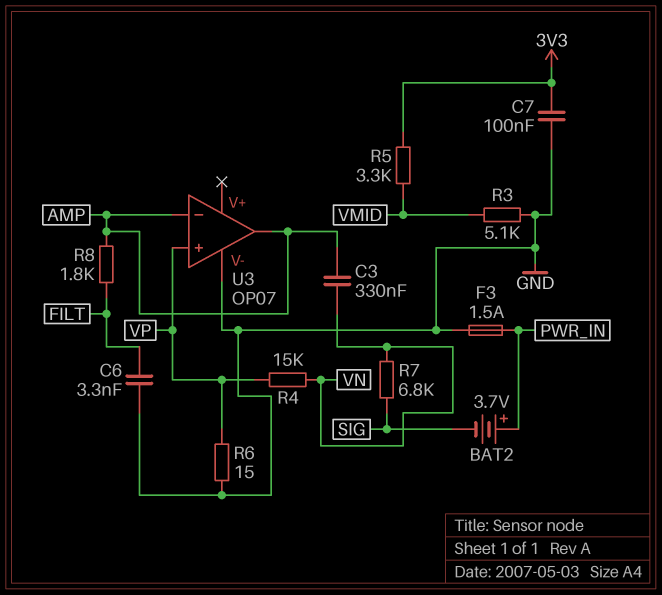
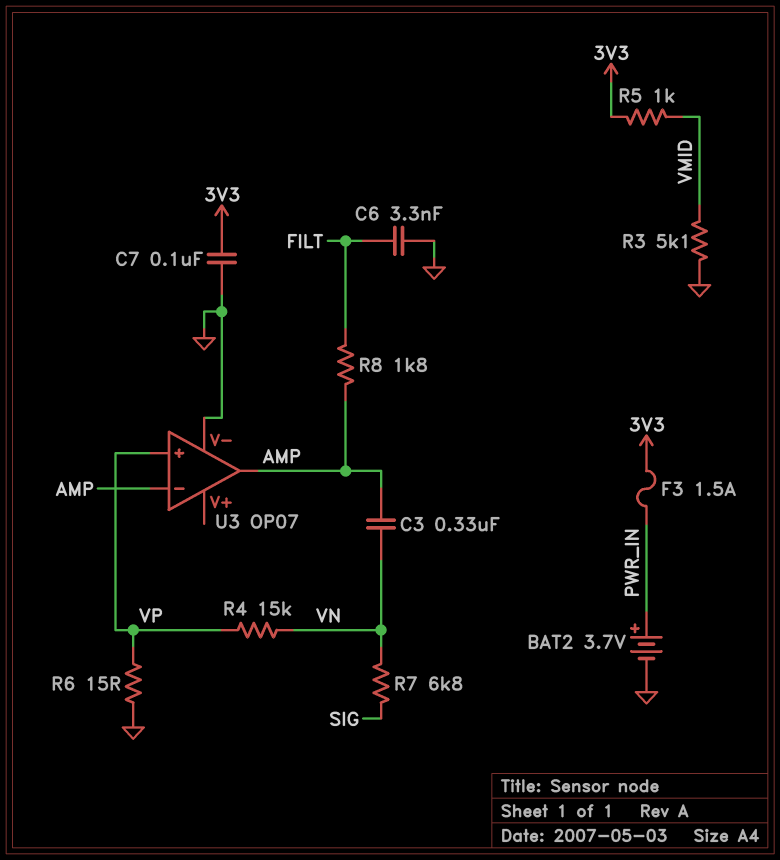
BAT2: 3.7V (plus PWR_IN, minus SIG) -> 3.7V (plus PWR_IN, minus GND)
F3: 1.5A (GND, PWR_IN) -> 1.5A (3V3, PWR_IN)
R5: 3.3k (3V3, VMID) -> 1k (3V3, VMID)

